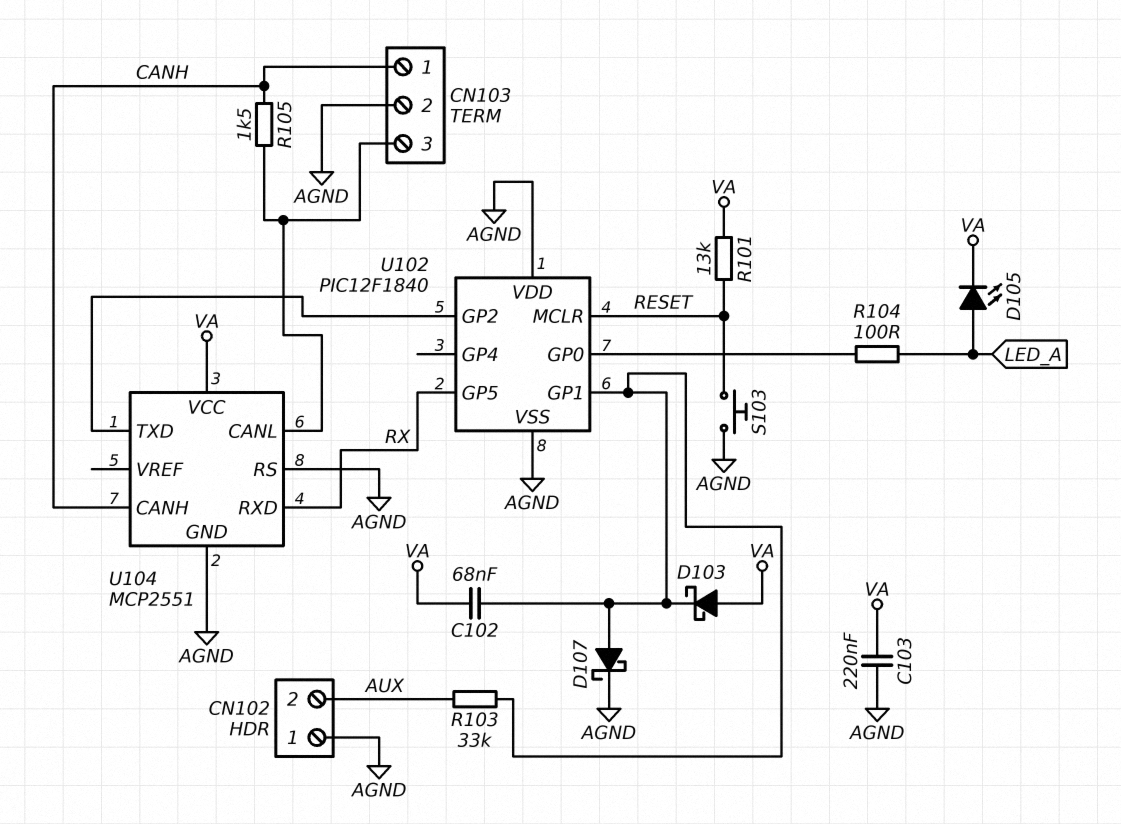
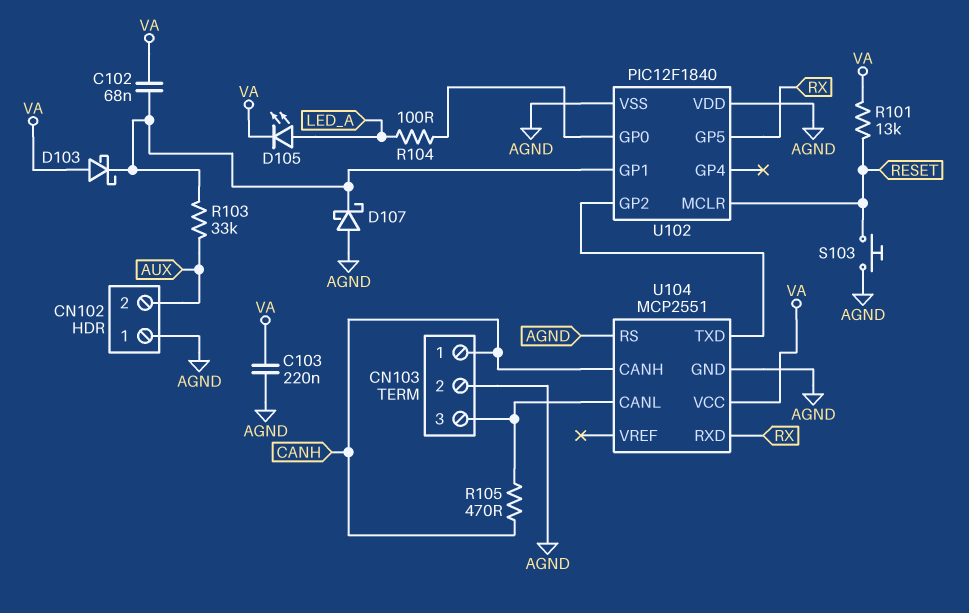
D107: schottky (A U102/GP1, K AGND) -> schottky (A AGND, K U102/GP1)
R105: 1.5k (CANH, CN103/3) -> 470 (CANH, CN103/3)

